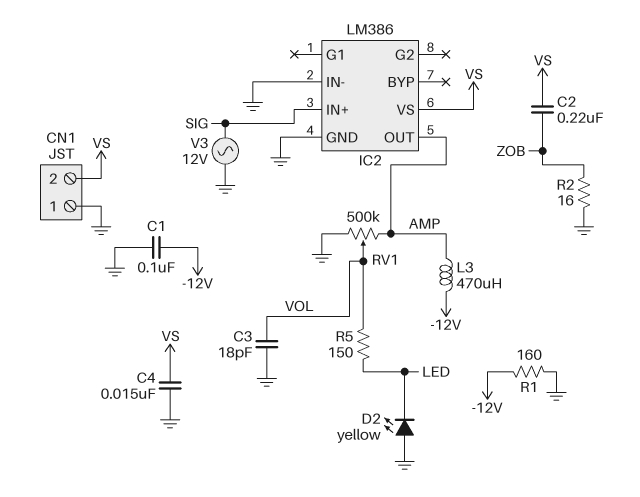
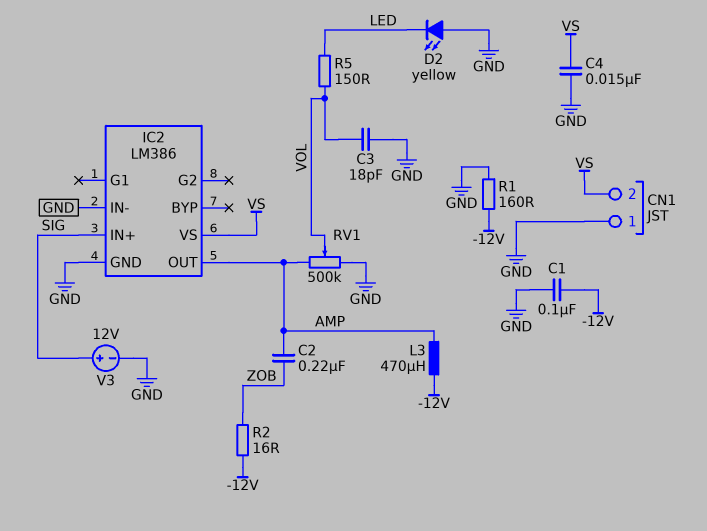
C2: 220nF (VS, ZOB) -> 220nF (AMP, ZOB)
R2: 16 (GND, ZOB) -> 16 (-12V, ZOB)
V3: AC 12V (GND, SIG) -> 12V (plus SIG, minus GND)

